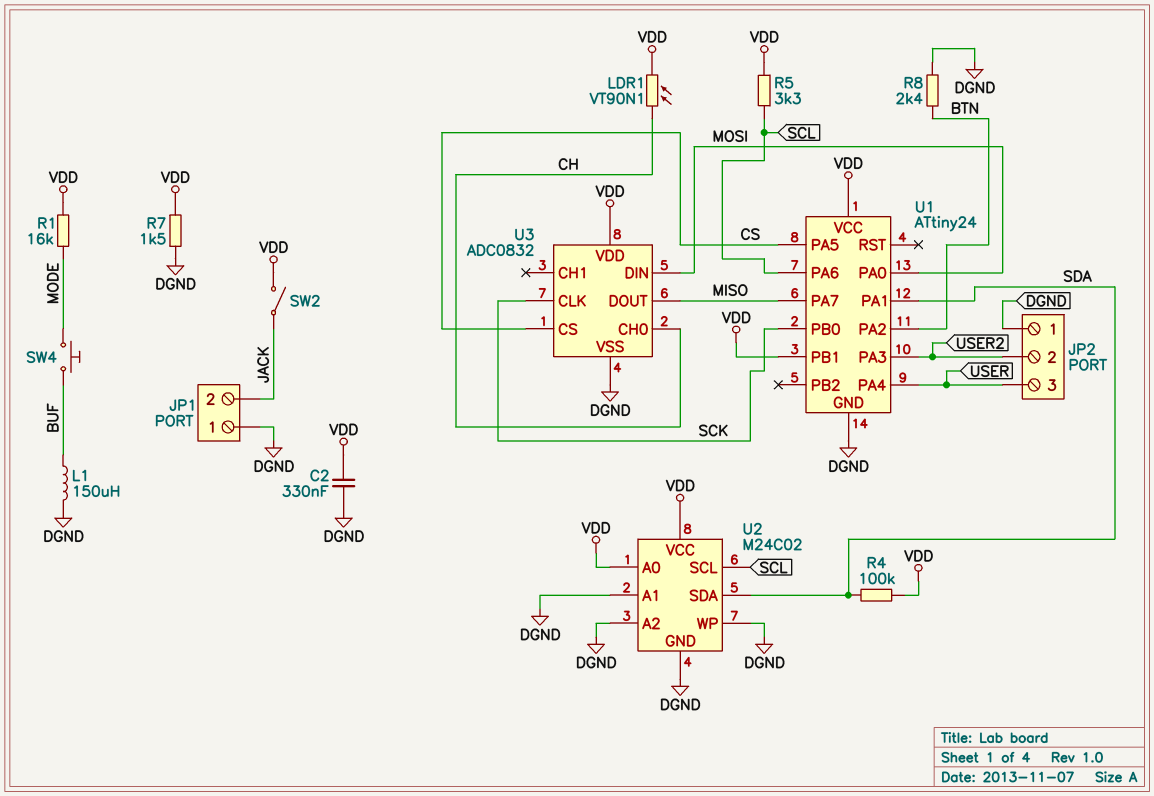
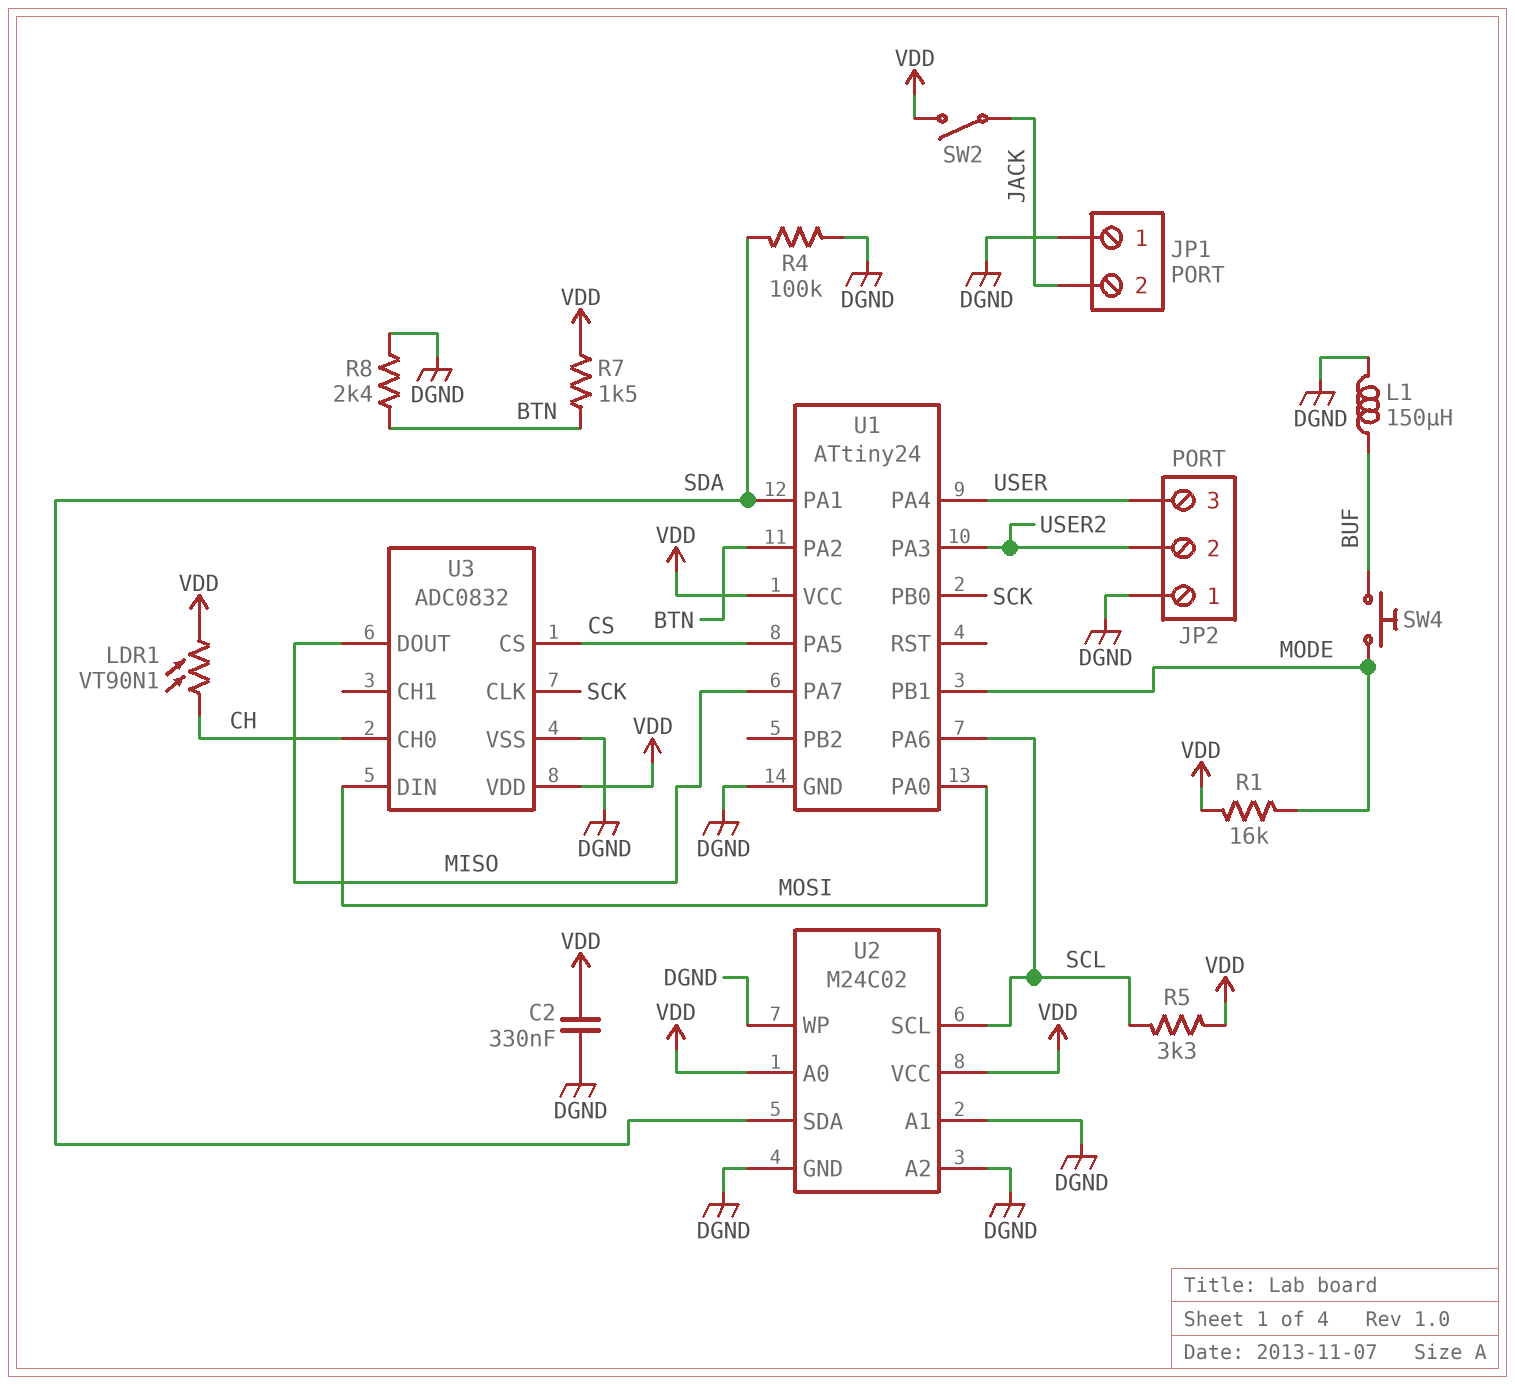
R4: 100k (SDA, VDD) -> 100k (DGND, SDA)
R7: 1.5k (DGND, VDD) -> 1.5k (BTN, VDD)
U1 pin PB1: VDD -> MODE

